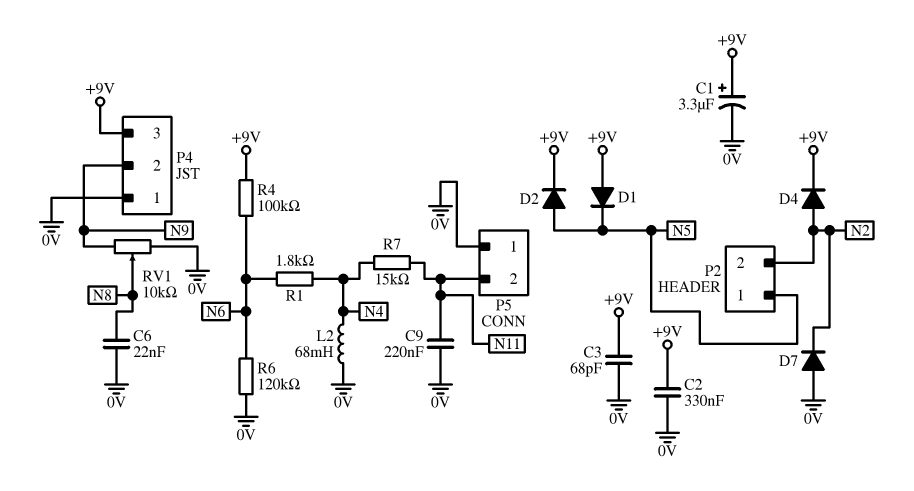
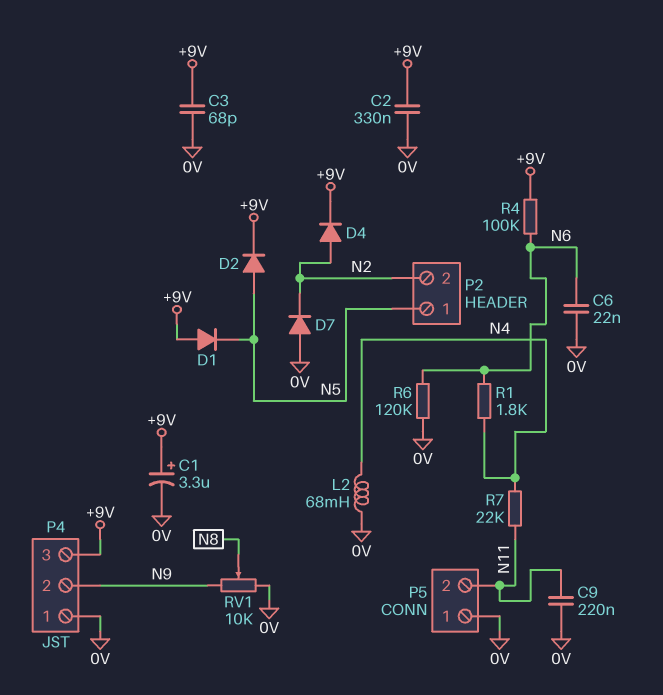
C6: 22nF (0V, N8) -> 22nF (0V, N6)
R7: 15k (N4, N11) -> 22k (N4, N11)

